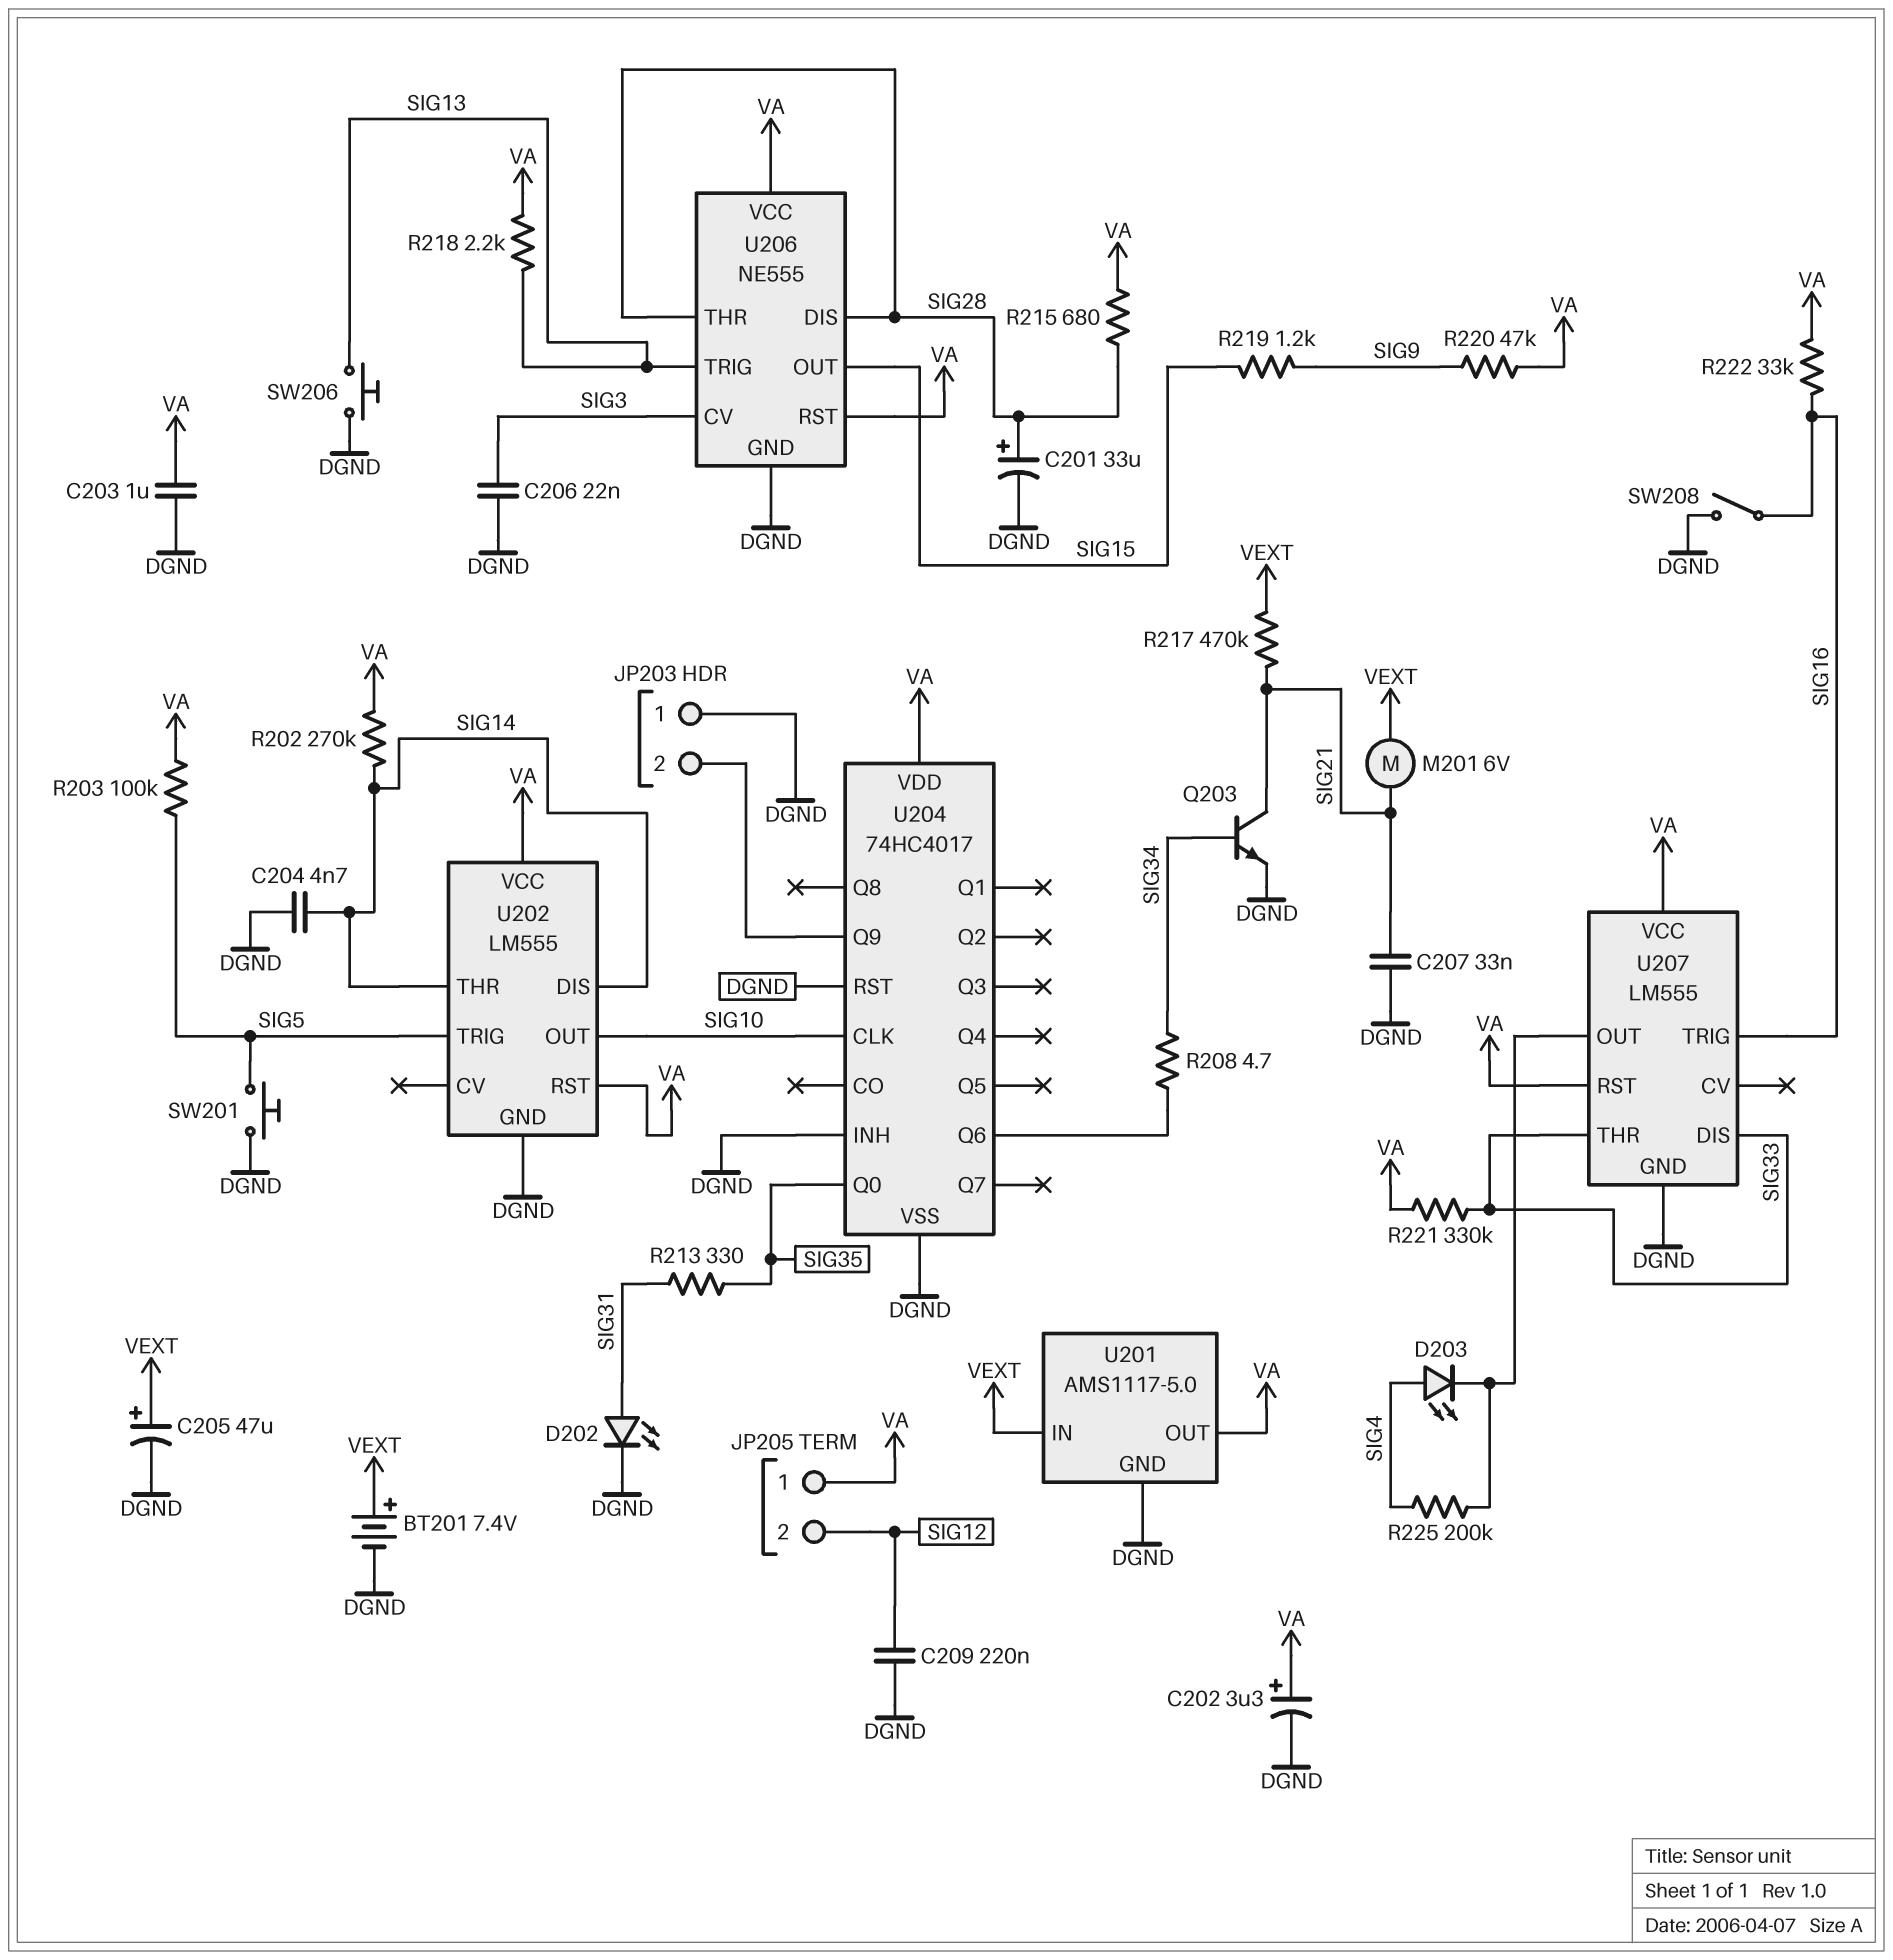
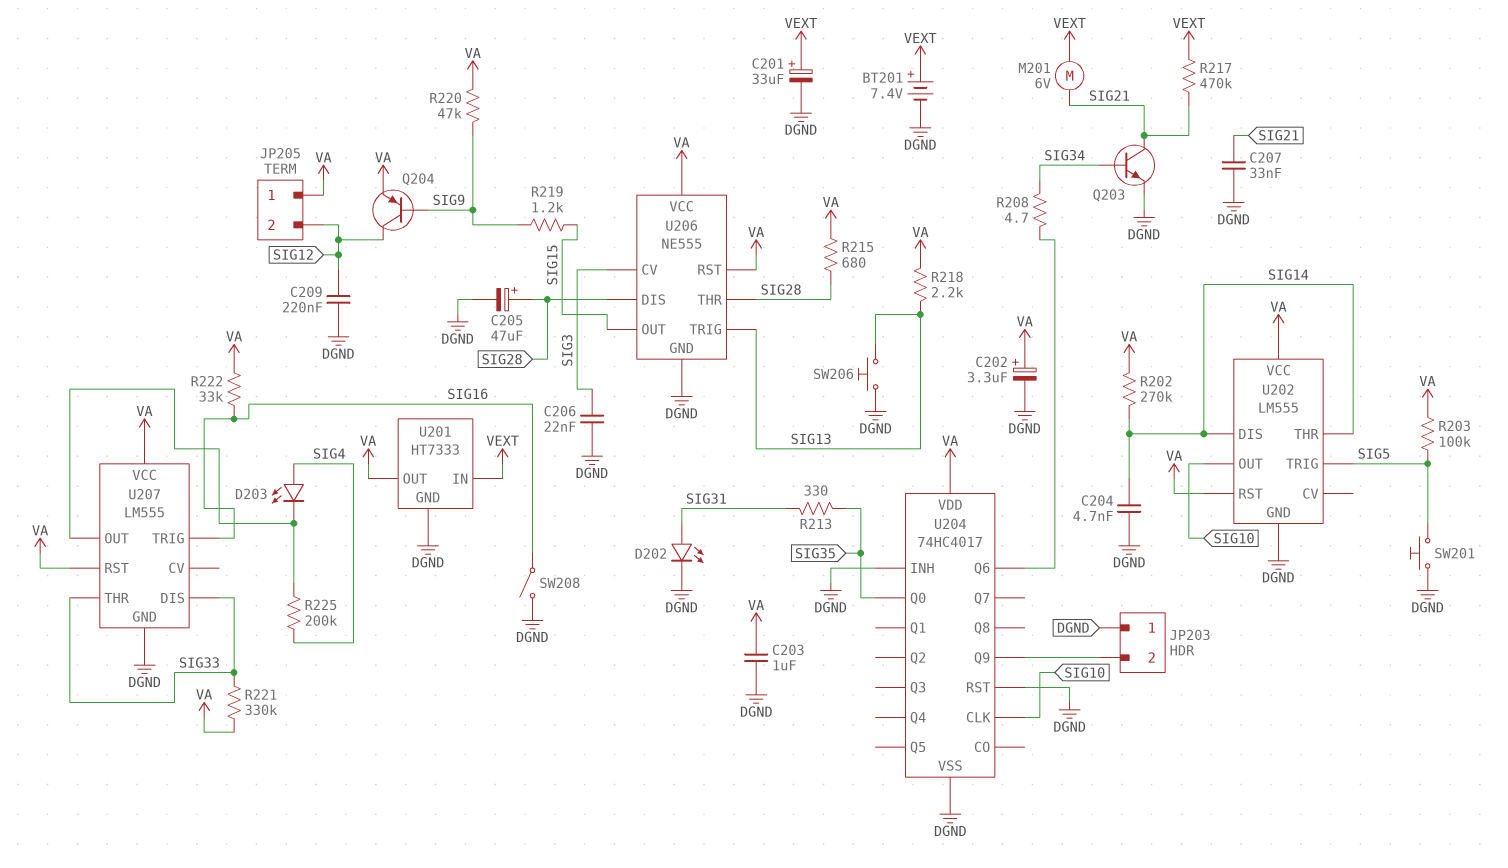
C201: 33uF (plus SIG28, minus DGND) -> 33uF (plus VEXT, minus DGND)
C205: 47uF (plus VEXT, minus DGND) -> 47uF (plus SIG28, minus DGND)
Q204: none -> PNP (B SIG9, C SIG12, E VA)
U201: AMS1117-5.0 -> HT7333

